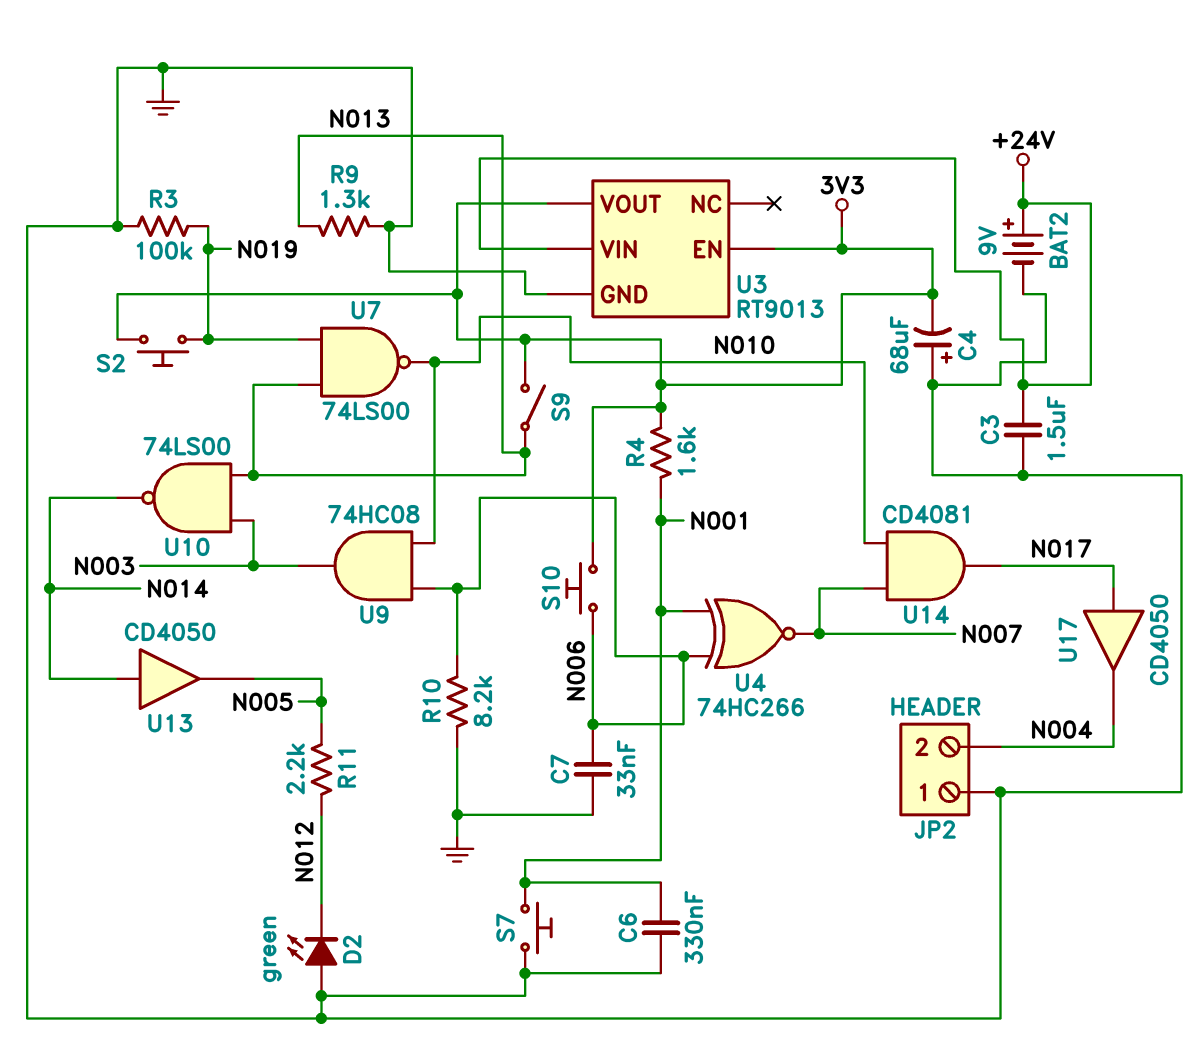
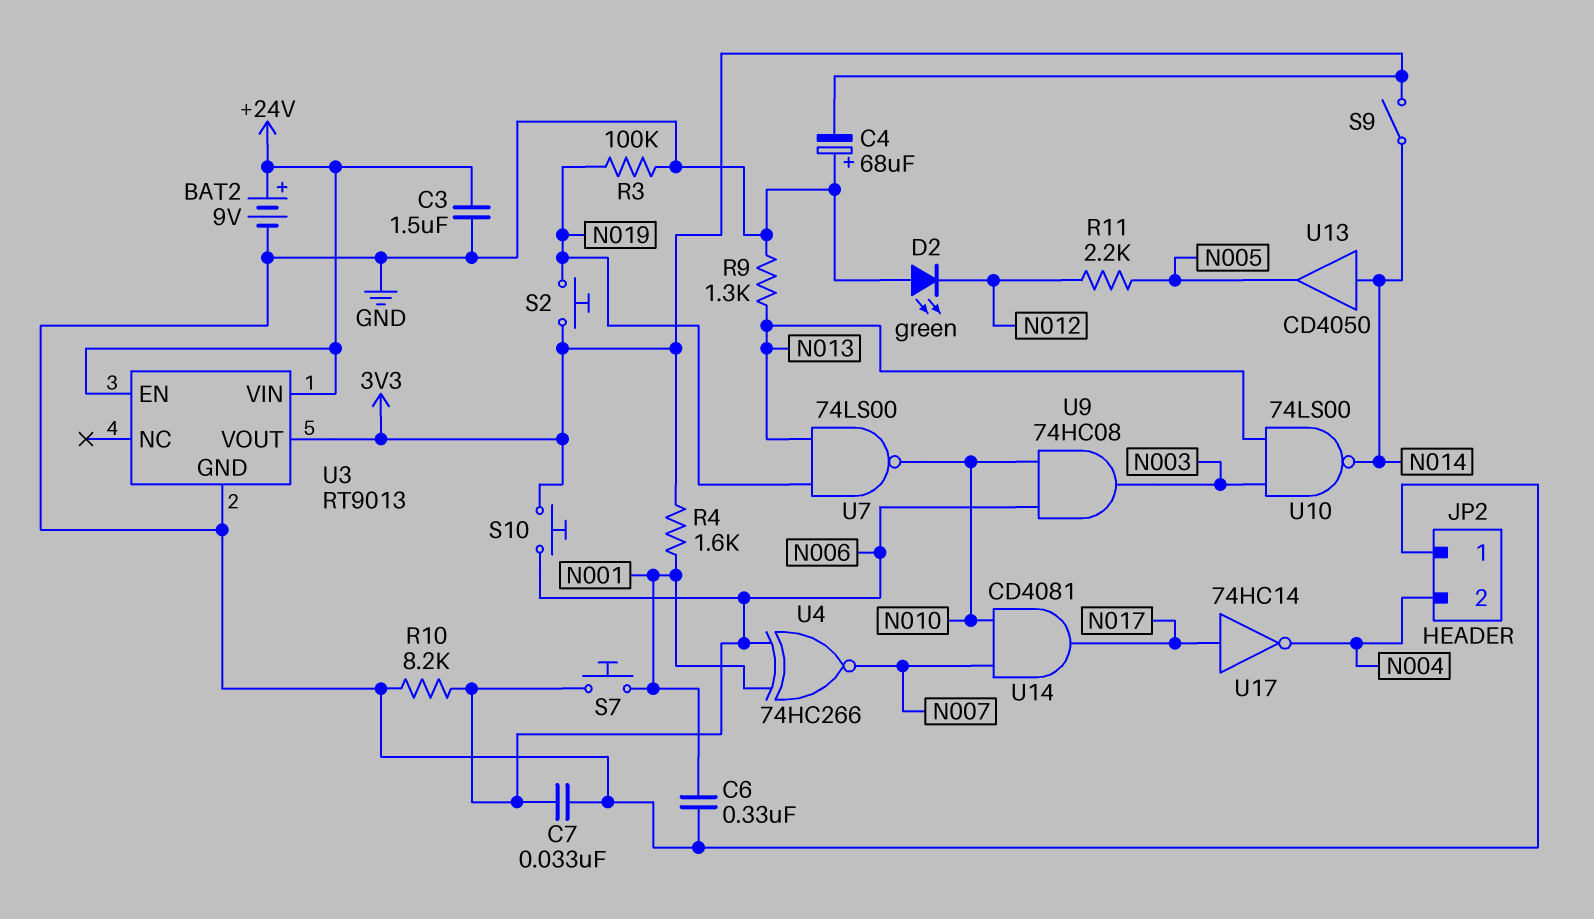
S7: button (GND, N001) -> button (N001, N006)
S9: switch (3V3, N013) -> switch (3V3, N014)
U3 pin EN: 3V3 -> +24V
U17: buffer CD4050 (in N017, out N004) -> NOT 74HC14 (in N017, out N004)

